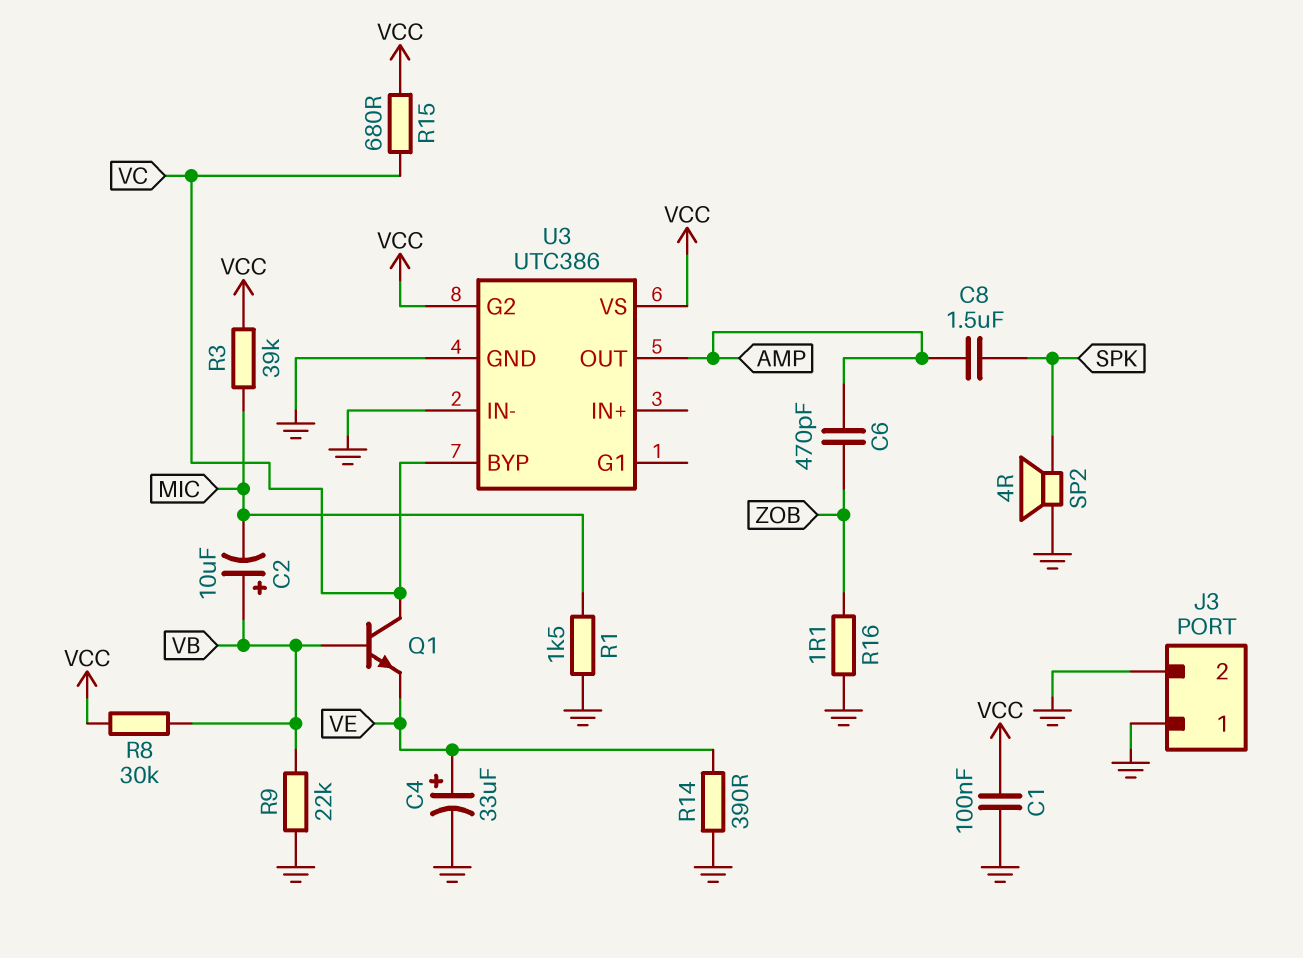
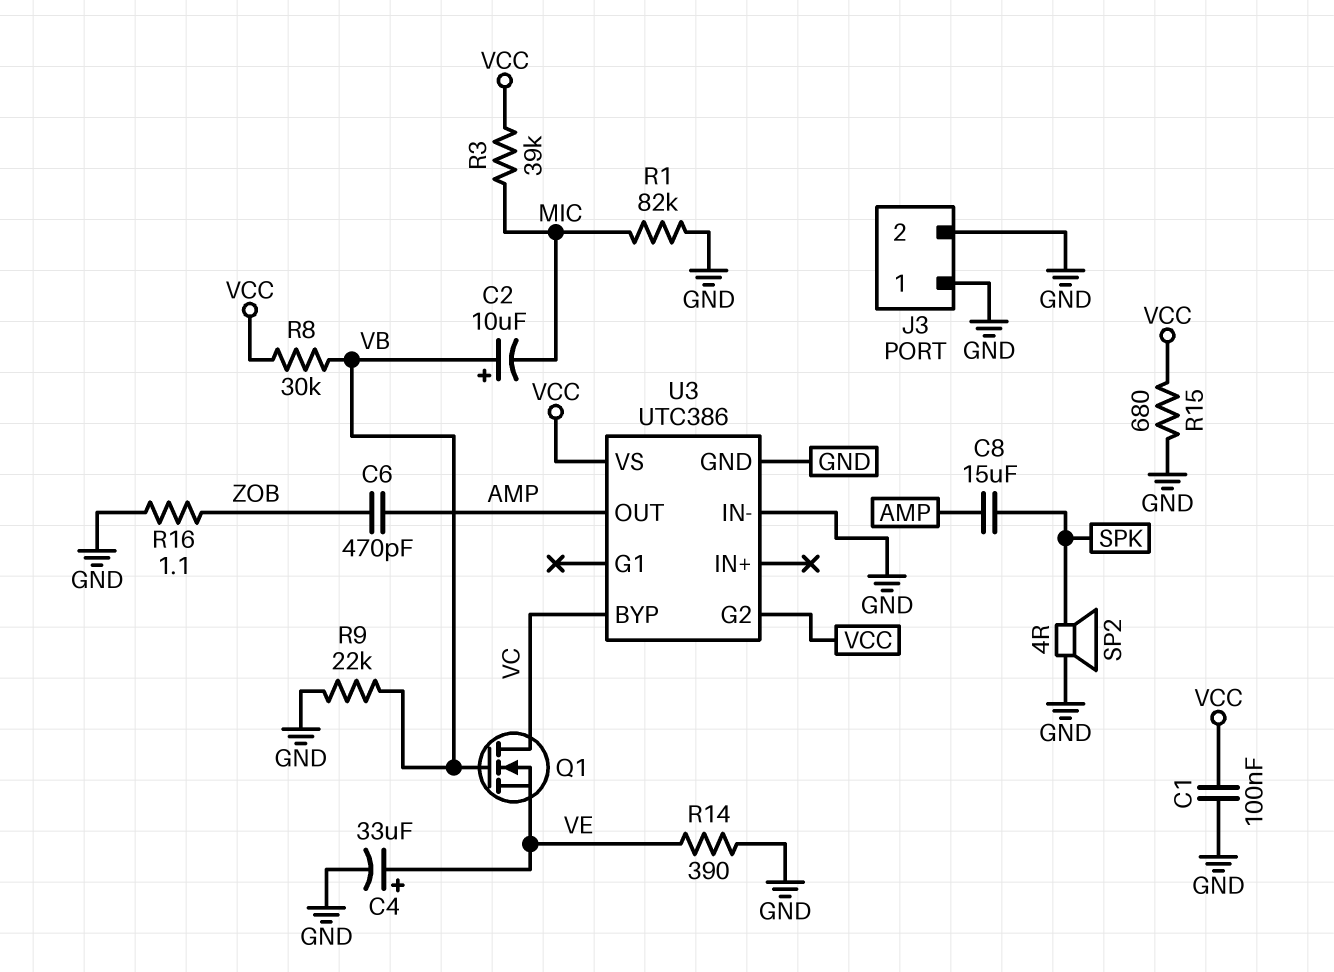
C8: 1.5uF (AMP, SPK) -> 15uF (AMP, SPK)
Q1: NPN (B VB, C VC, E VE) -> NMOS (G VB, D VC, S VE)
R1: 1.5k (GND, MIC) -> 82k (GND, MIC)
R15: 680 (VC, VCC) -> 680 (GND, VCC)

